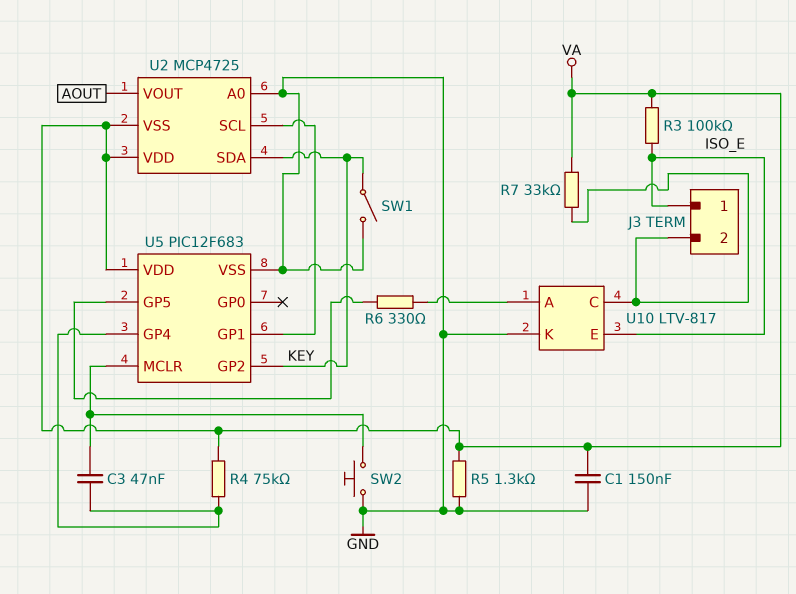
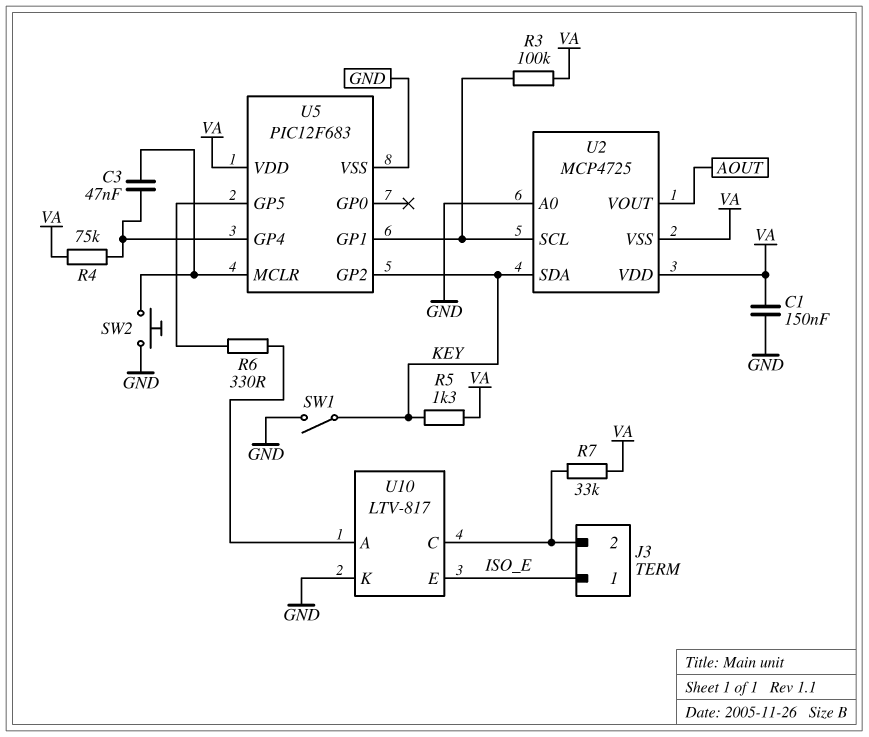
R3: 100k (ISO_E, VA) -> 100k (U2/SCL, VA)
R5: 1.3k (GND, VA) -> 1.3k (KEY, VA)

